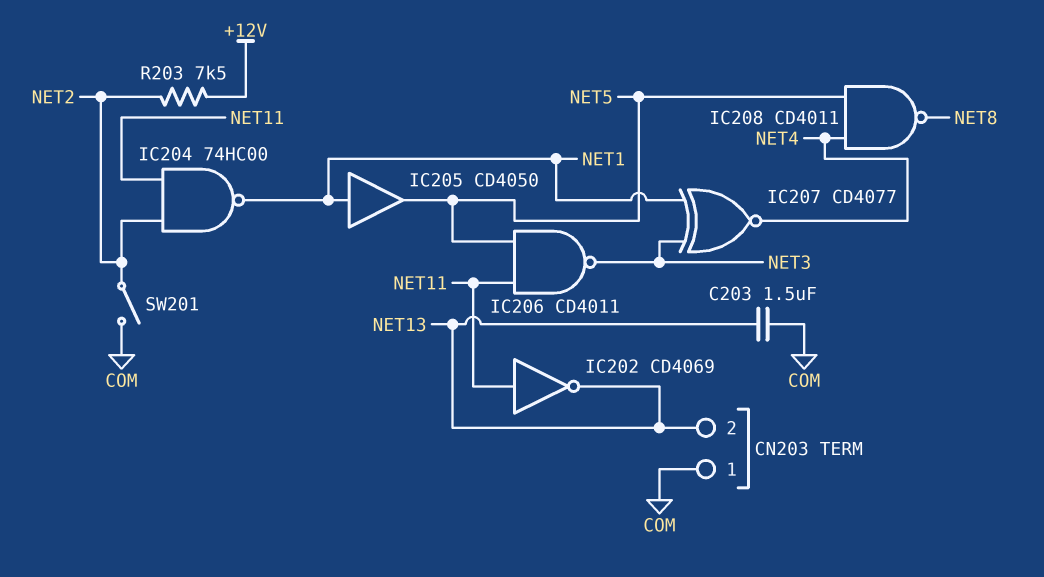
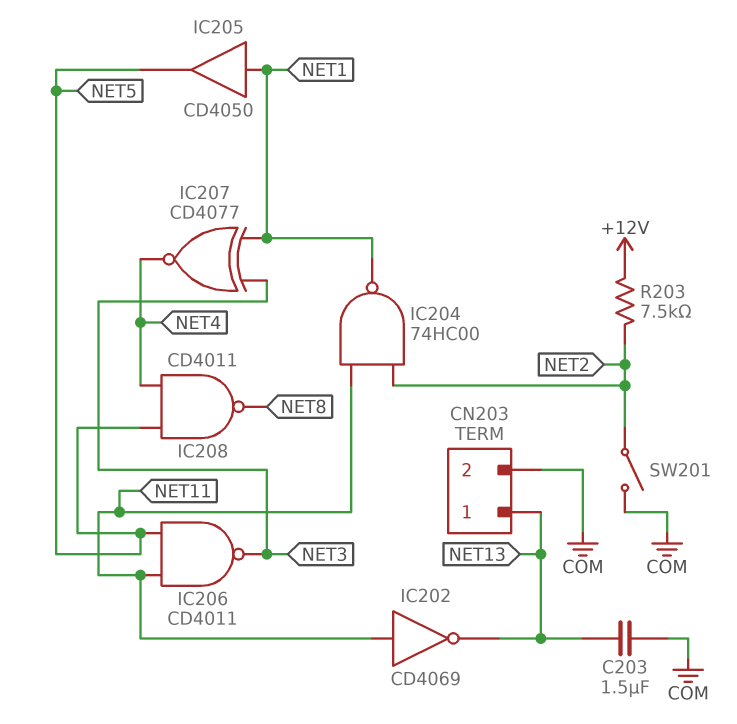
CN203 pin 1: COM -> NET13
CN203 pin 2: NET13 -> COM

